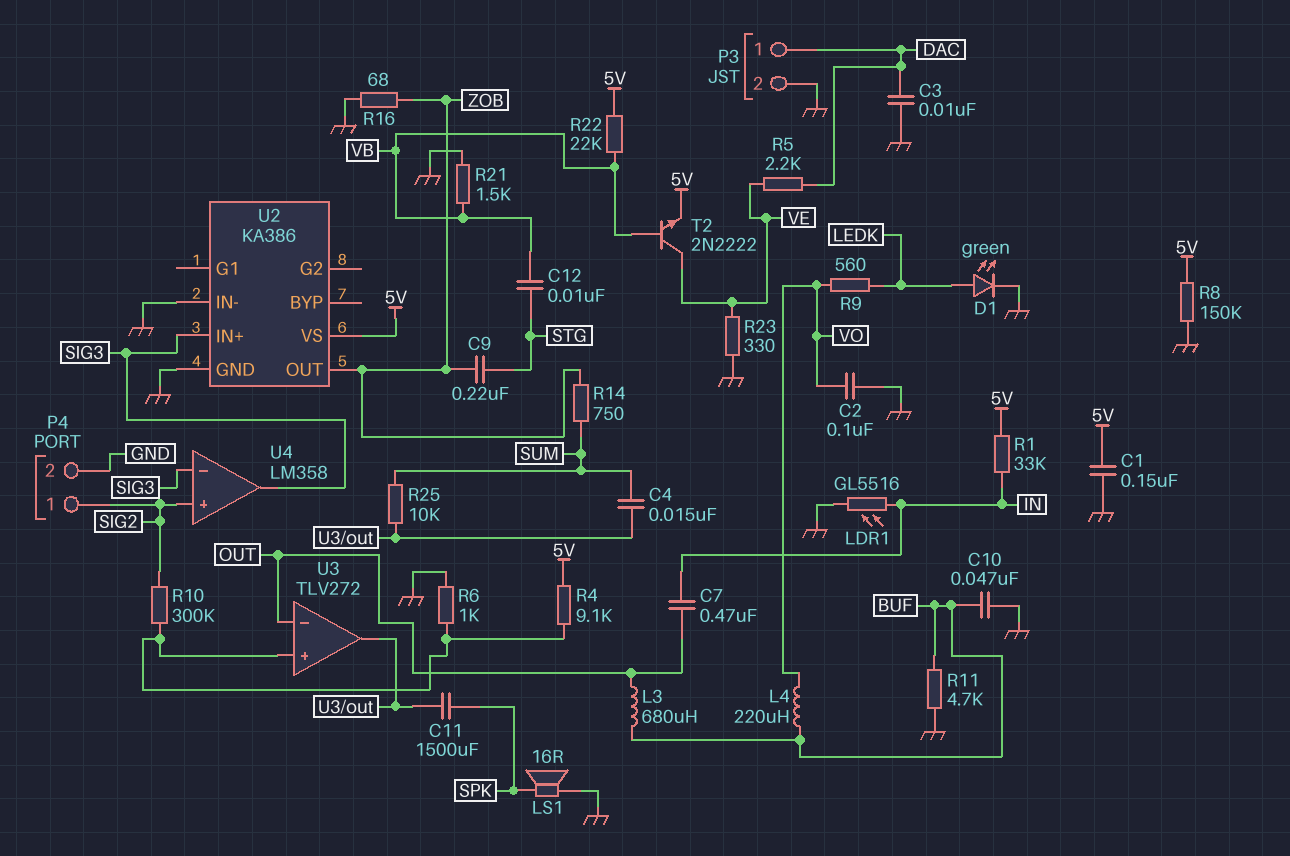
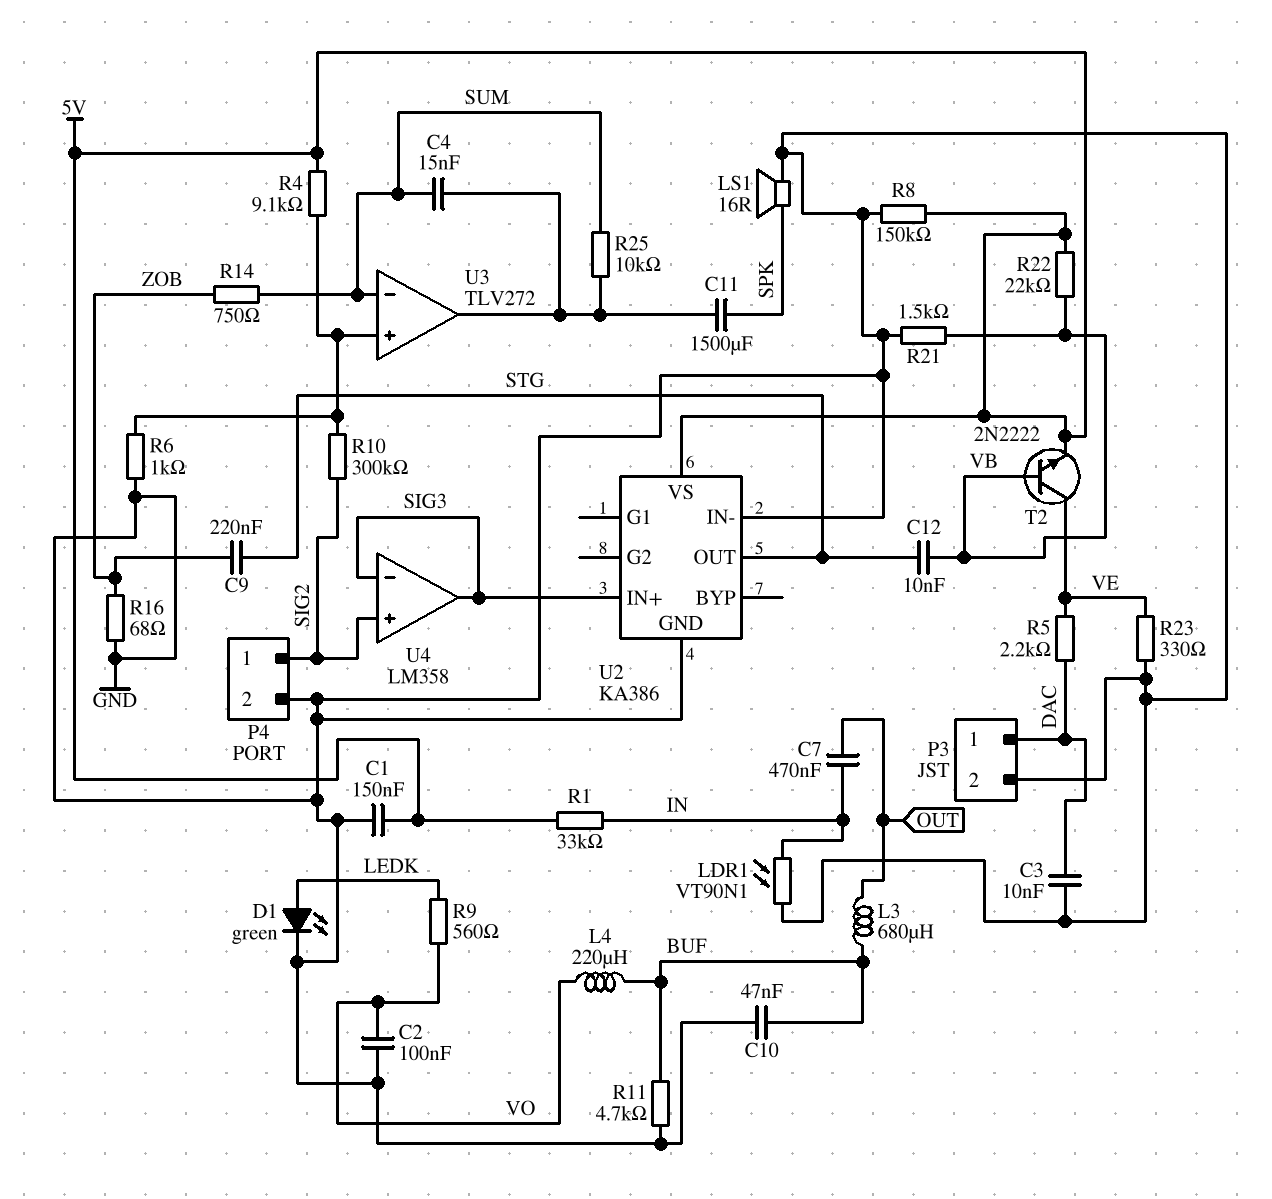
LDR1: GL5516 (GND, IN) -> VT90N1 (GND, IN)
U2 pin OUT: ZOB -> STG
U3 pin in-: OUT -> SUM

